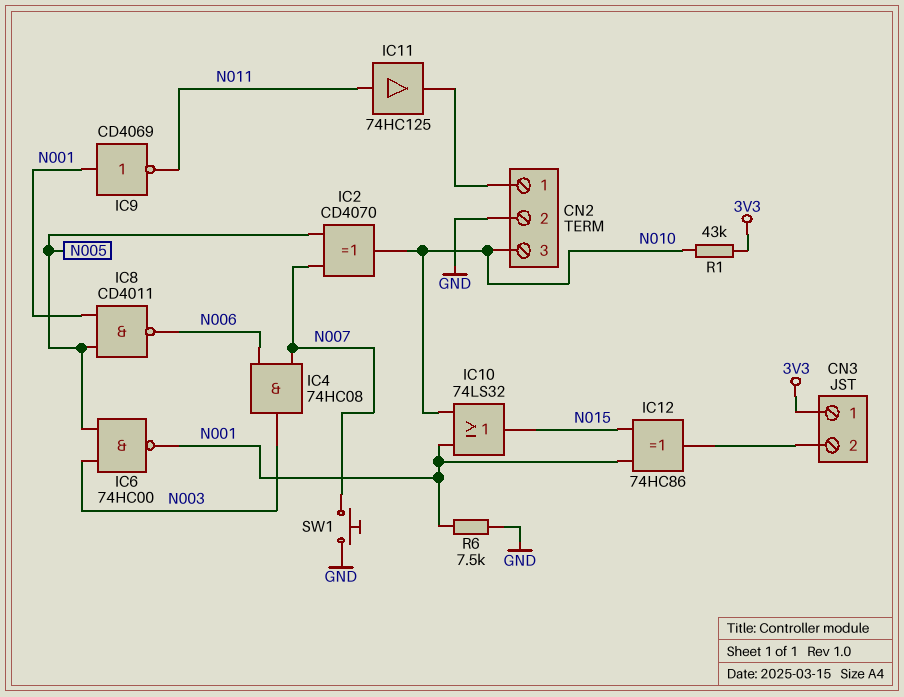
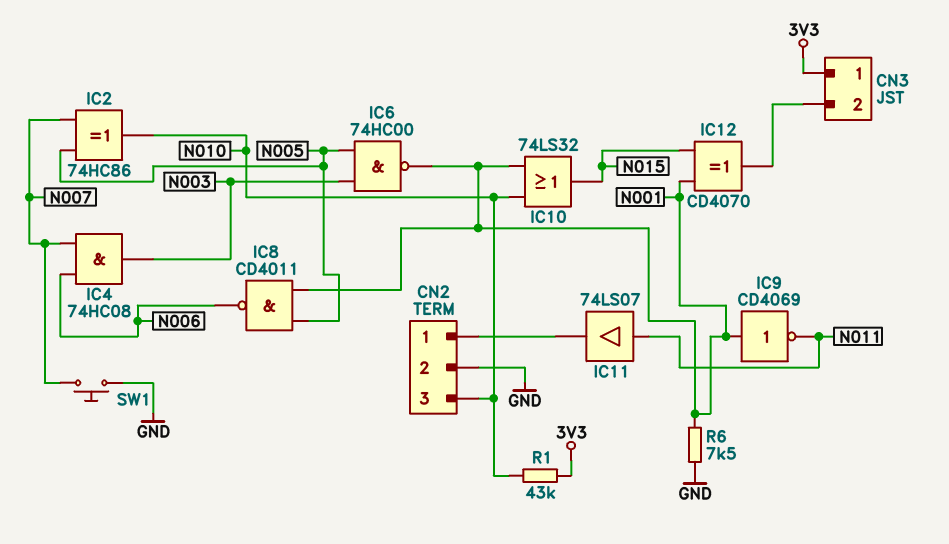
IC2: XOR CD4070 (in N005, in N007, out N010) -> XOR 74HC86 (in N005, in N007, out N010)
IC11: buffer 74HC125 (in N011, out CN2/1) -> buffer 74LS07 (in N011, out CN2/1)
IC12: XOR 74HC86 (in N001, in N015, out CN3/2) -> XOR CD4070 (in N001, in N015, out CN3/2)

